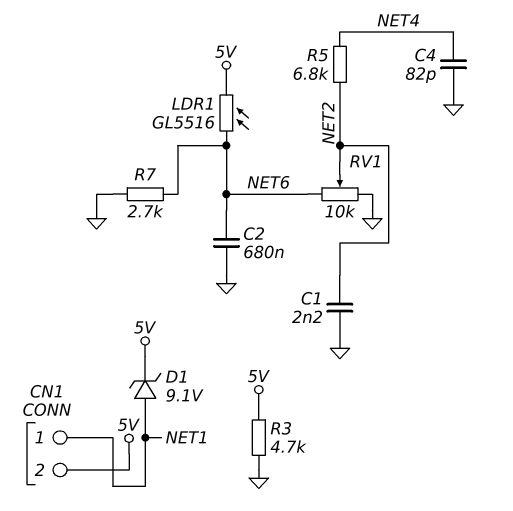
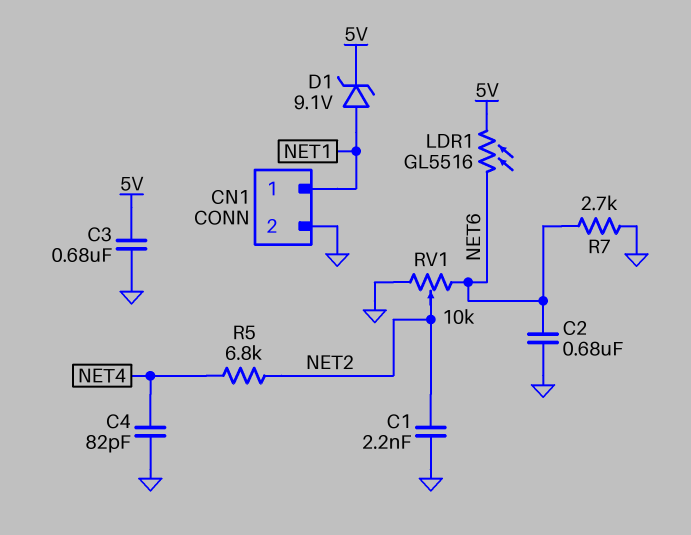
C3: none -> 680nF (5V, GND)
CN1 pin 2: 5V -> GND
R3: 4.7k (5V, GND) -> none

